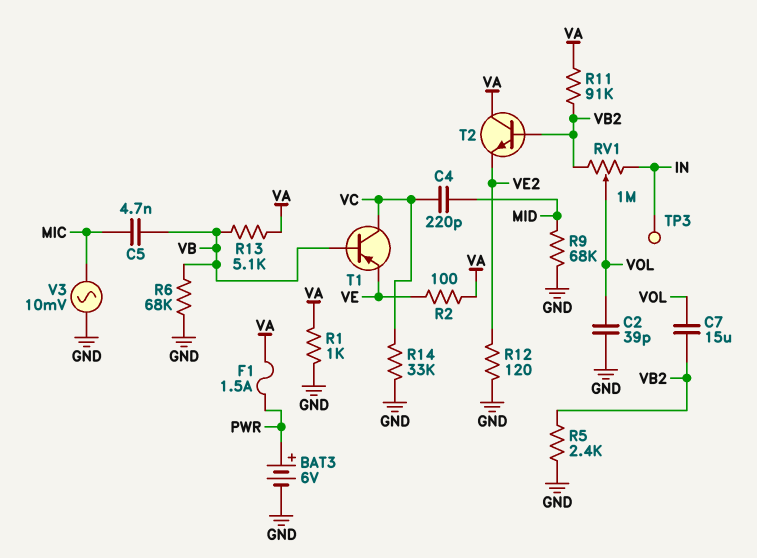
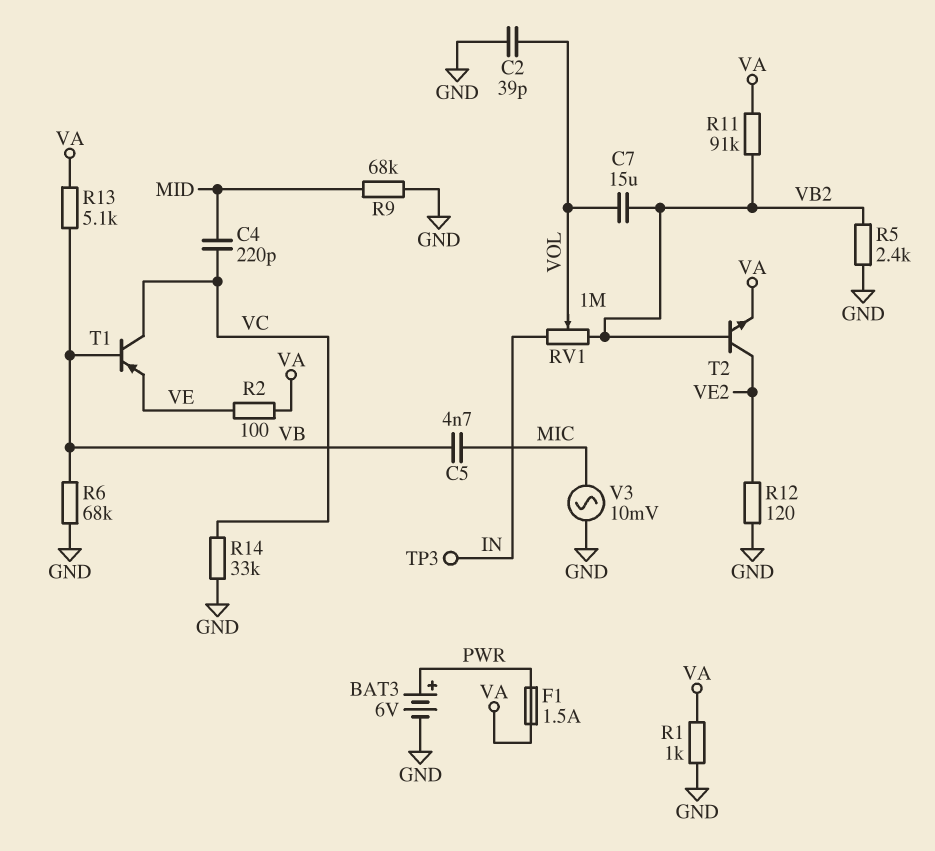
T2: NPN (B VB2, C VA, E VE2) -> NPN (B VB2, C VE2, E VA)

